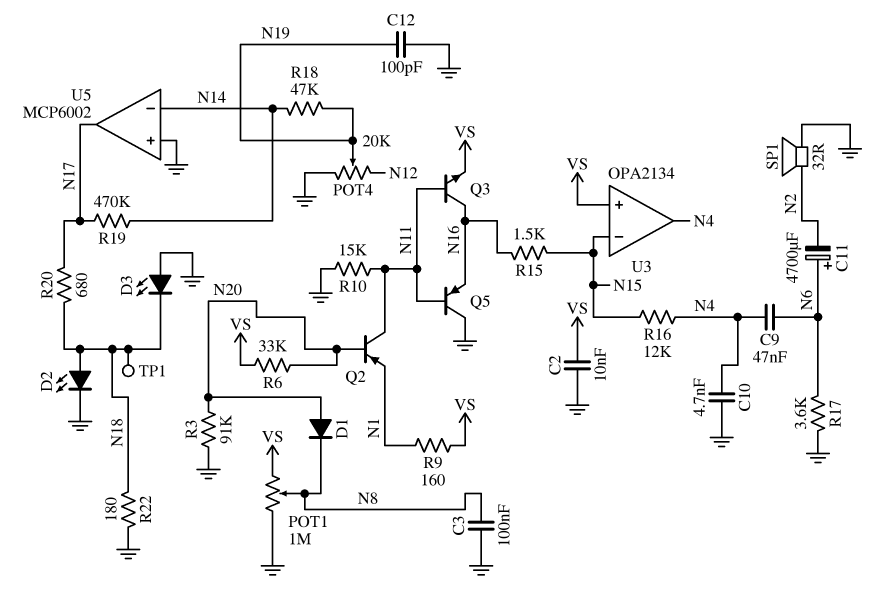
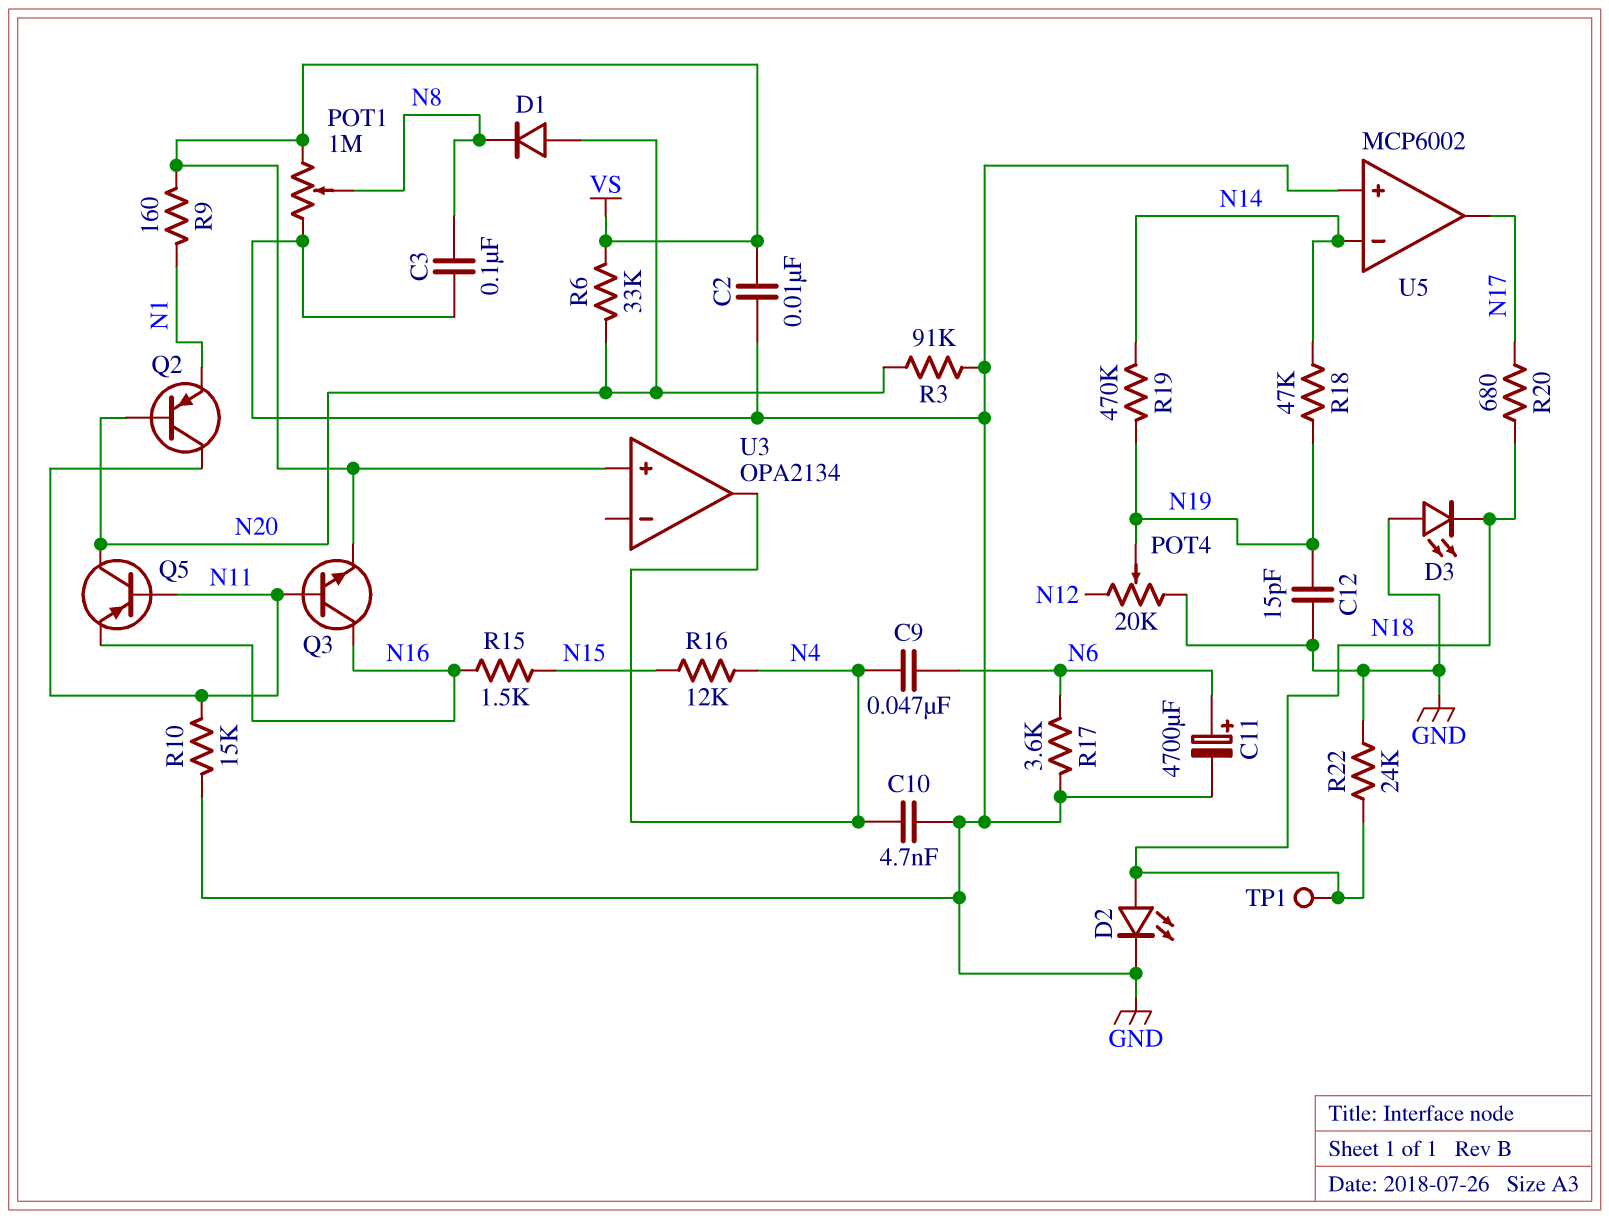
C11: 4700uF (plus N6, minus N2) -> 4700uF (plus N6, minus GND)
C12: 100pF (GND, N19) -> 15pF (GND, N19)
Q5: PNP (B N11, C GND, E N16) -> PNP (B N11, C N20, E N16)
R19: 470k (N14, N17) -> 470k (N14, N19)
R22: 180 (GND, N18) -> 24k (GND, N18)
SP1: speaker 32R (GND, N2) -> none
U3 pin in-: N15 -> none

